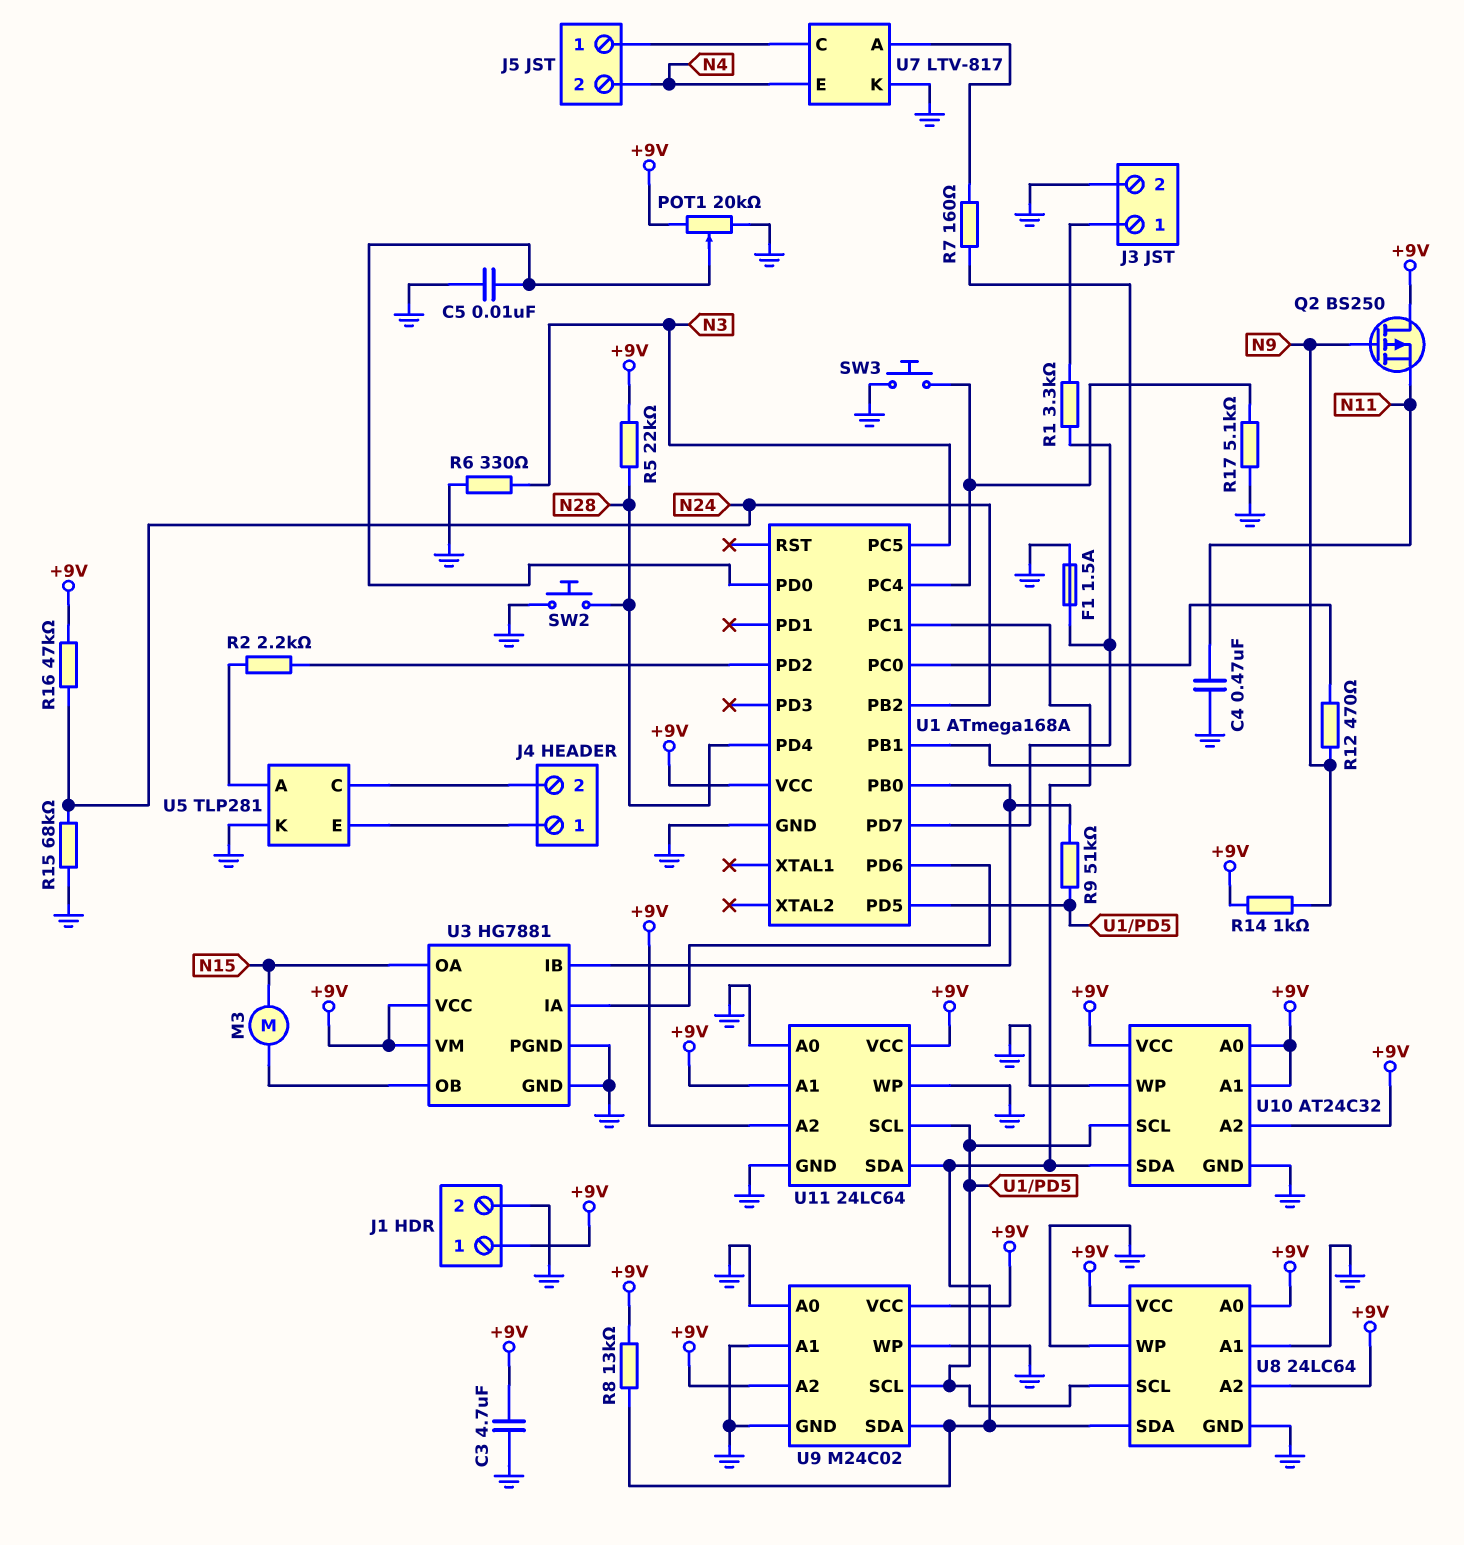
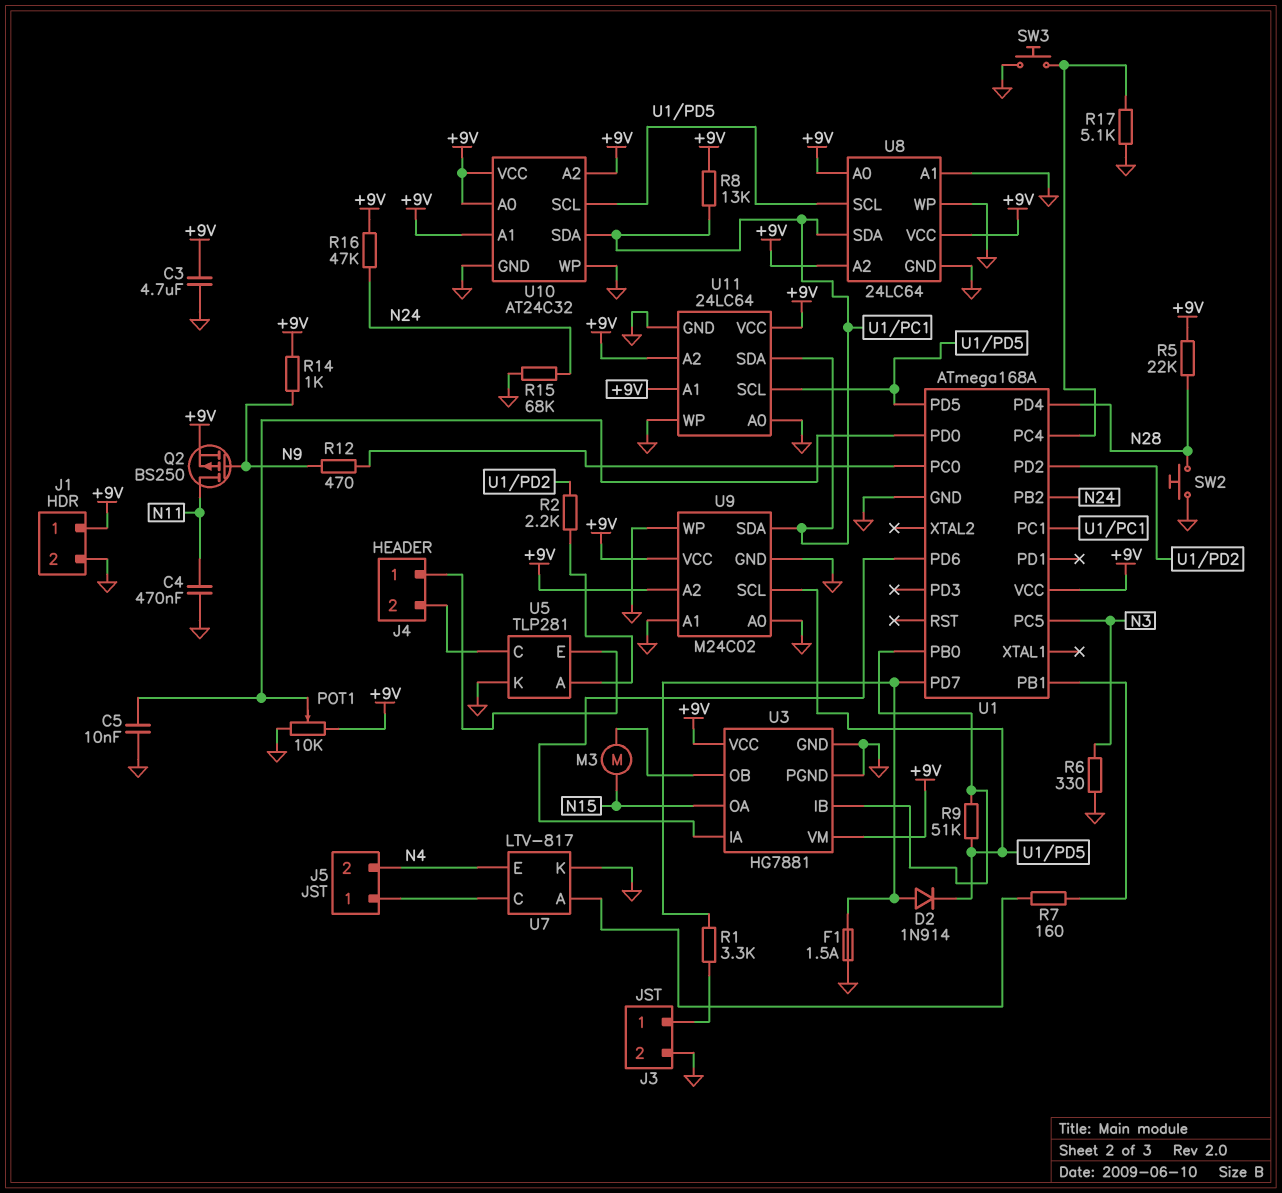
D2: none -> diode 1N914 (A U1/PD7, K U1/PD5)
POT1: 20k (+9V, GND, wiper U1/PD0) -> 10k (+9V, GND, wiper U1/PD0)
Q2: PMOS BS250 (G N9, D +9V, S N11) -> PMOS BS250 (G N9, D N11, S +9V)

